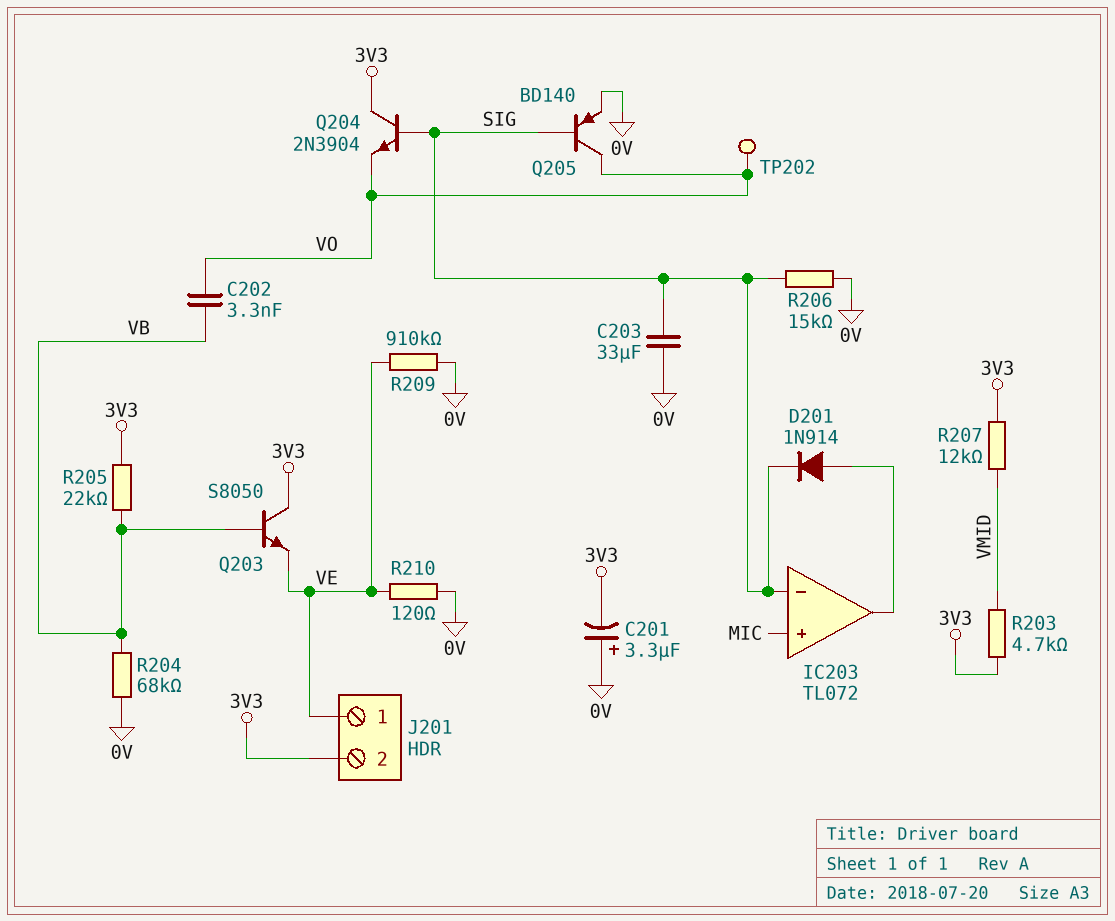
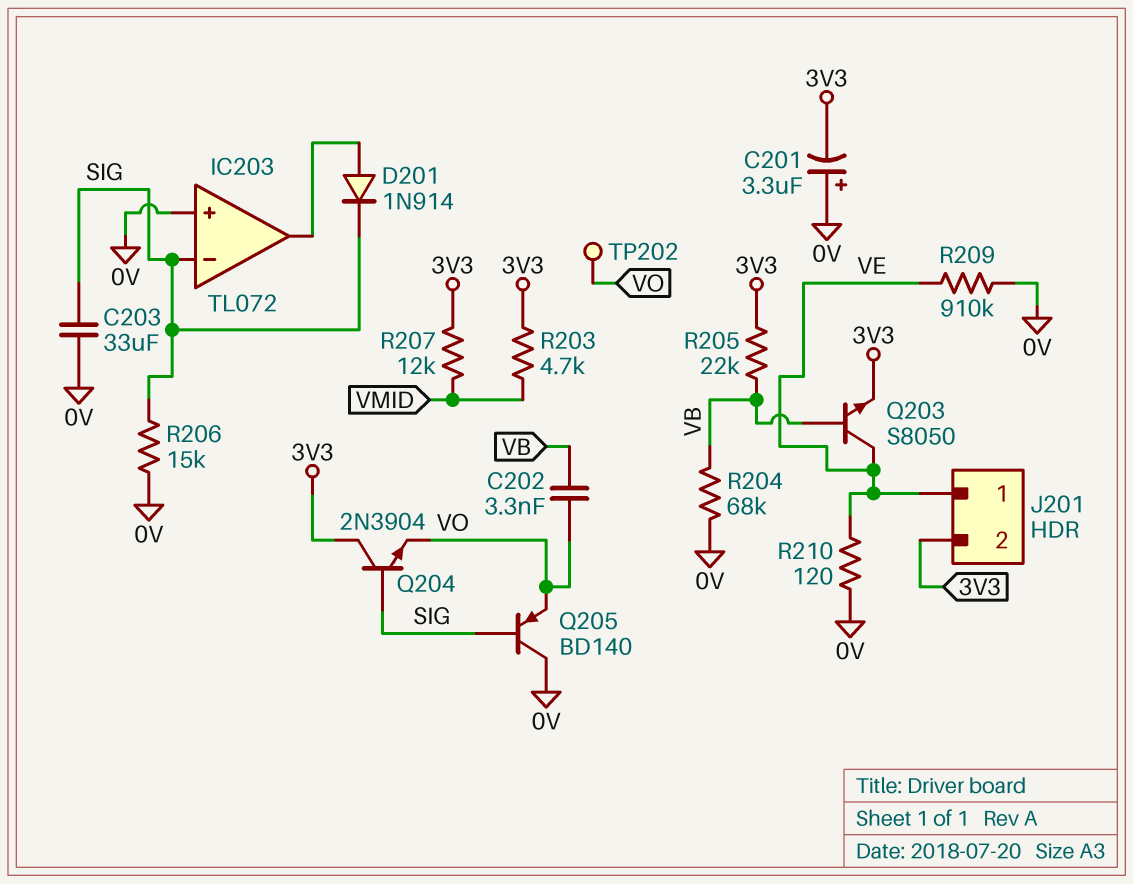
IC203 pin in+: MIC -> 0V
Q203: NPN S8050 (B VB, C 3V3, E VE) -> NPN S8050 (B VB, C VE, E 3V3)
Q205: PNP BD140 (B SIG, C VO, E 0V) -> PNP BD140 (B SIG, C 0V, E VO)

